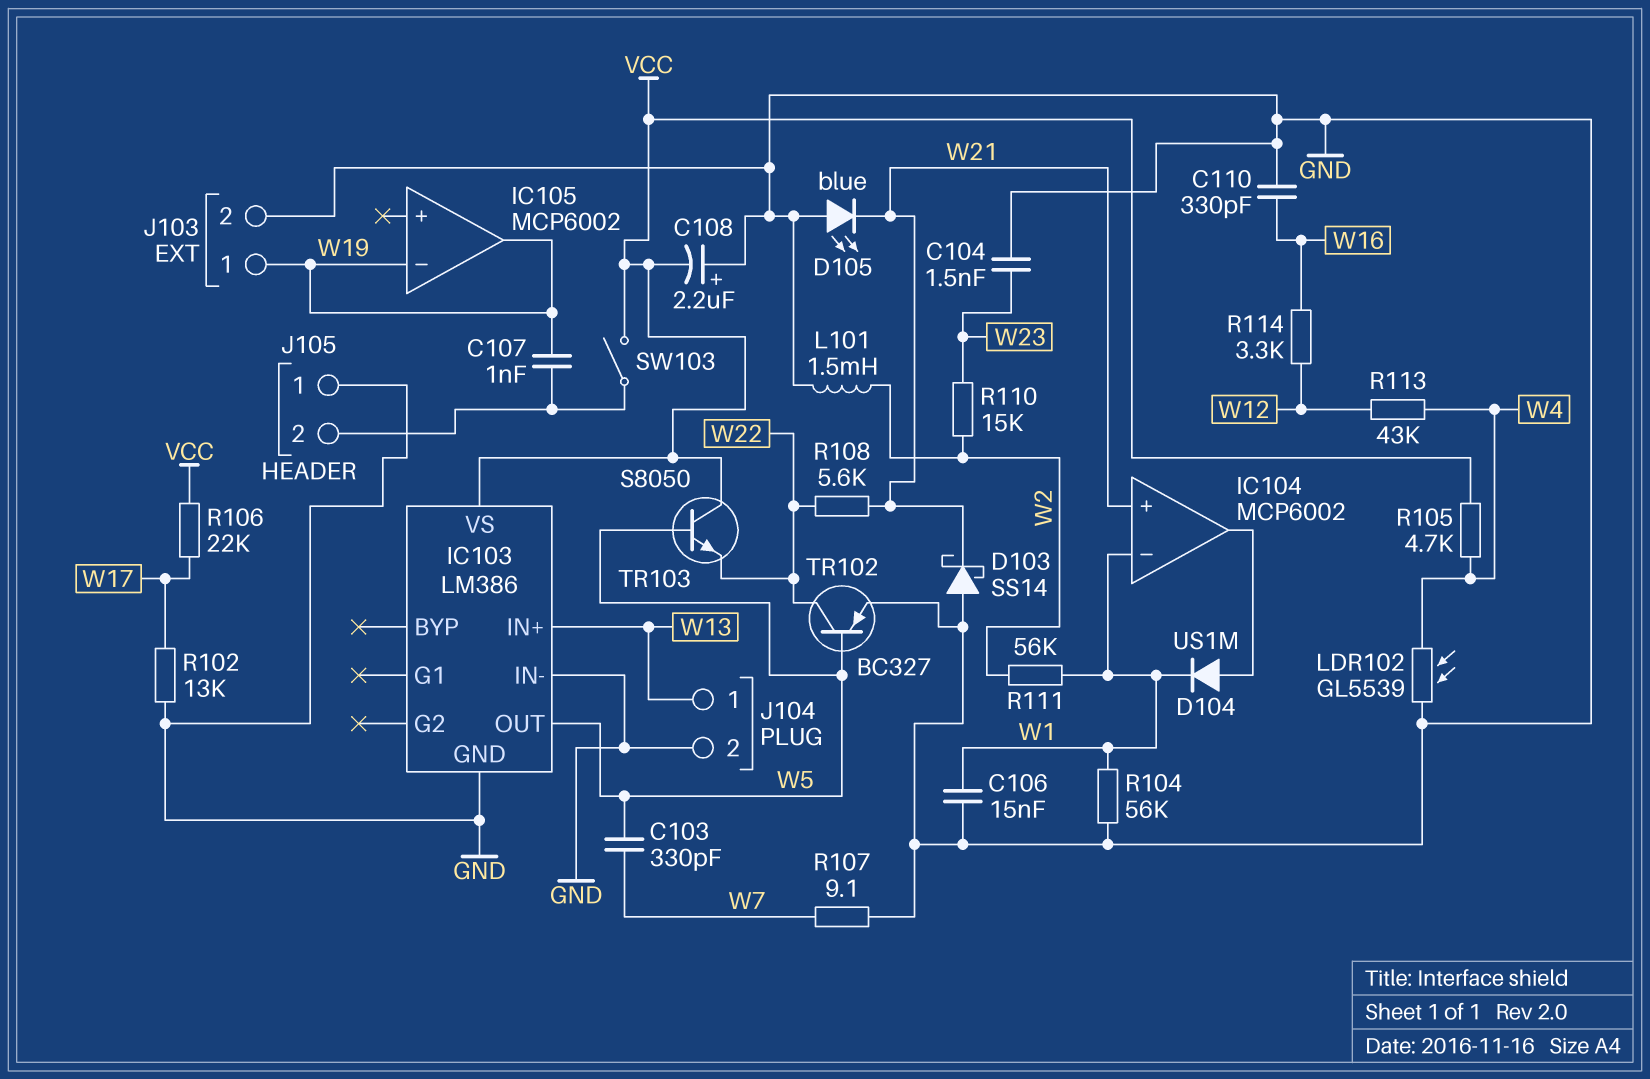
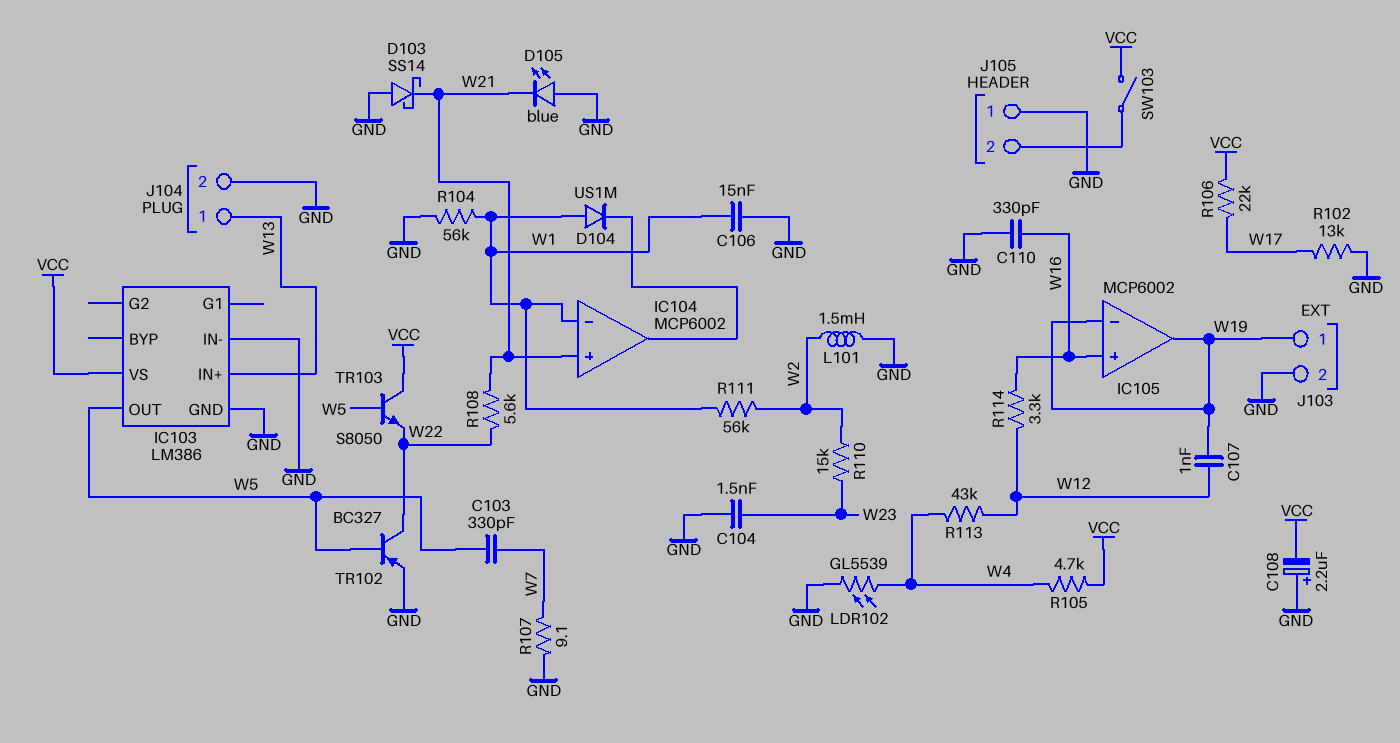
C107: 1nF (J105/2, W19) -> 1nF (W12, W19)
D104: diode US1M (A IC104/out, K W1) -> diode US1M (A W1, K IC104/out)
IC105 pin in+: none -> W16

